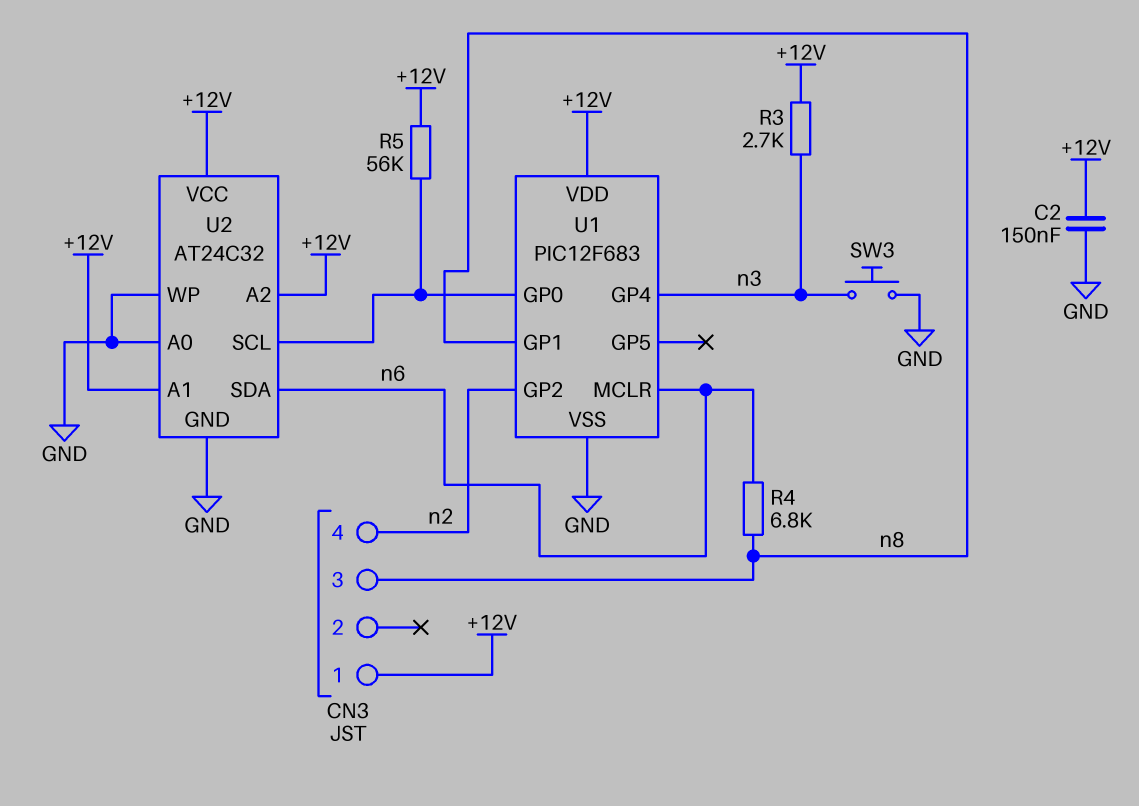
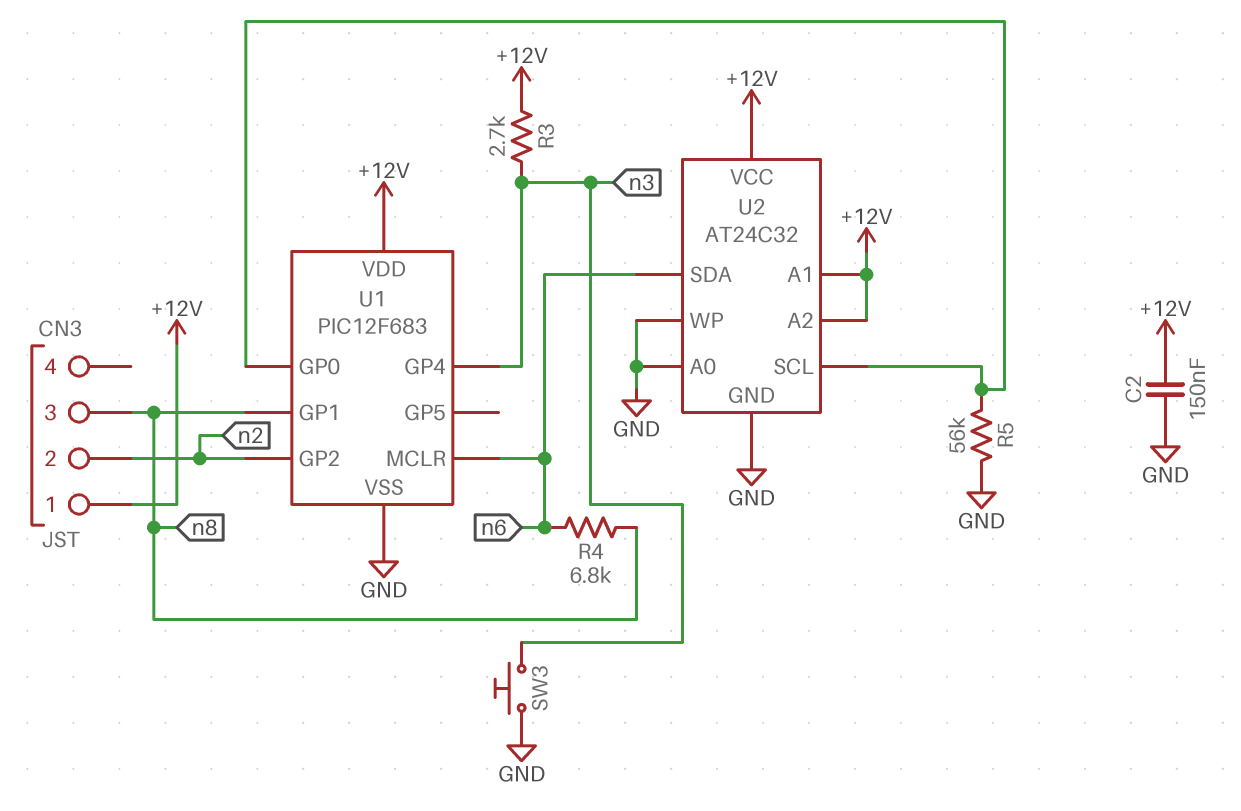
CN3 pin 2: none -> n2
CN3 pin 4: n2 -> none
R5: 56k (+12V, U1/GP0) -> 56k (GND, U1/GP0)

